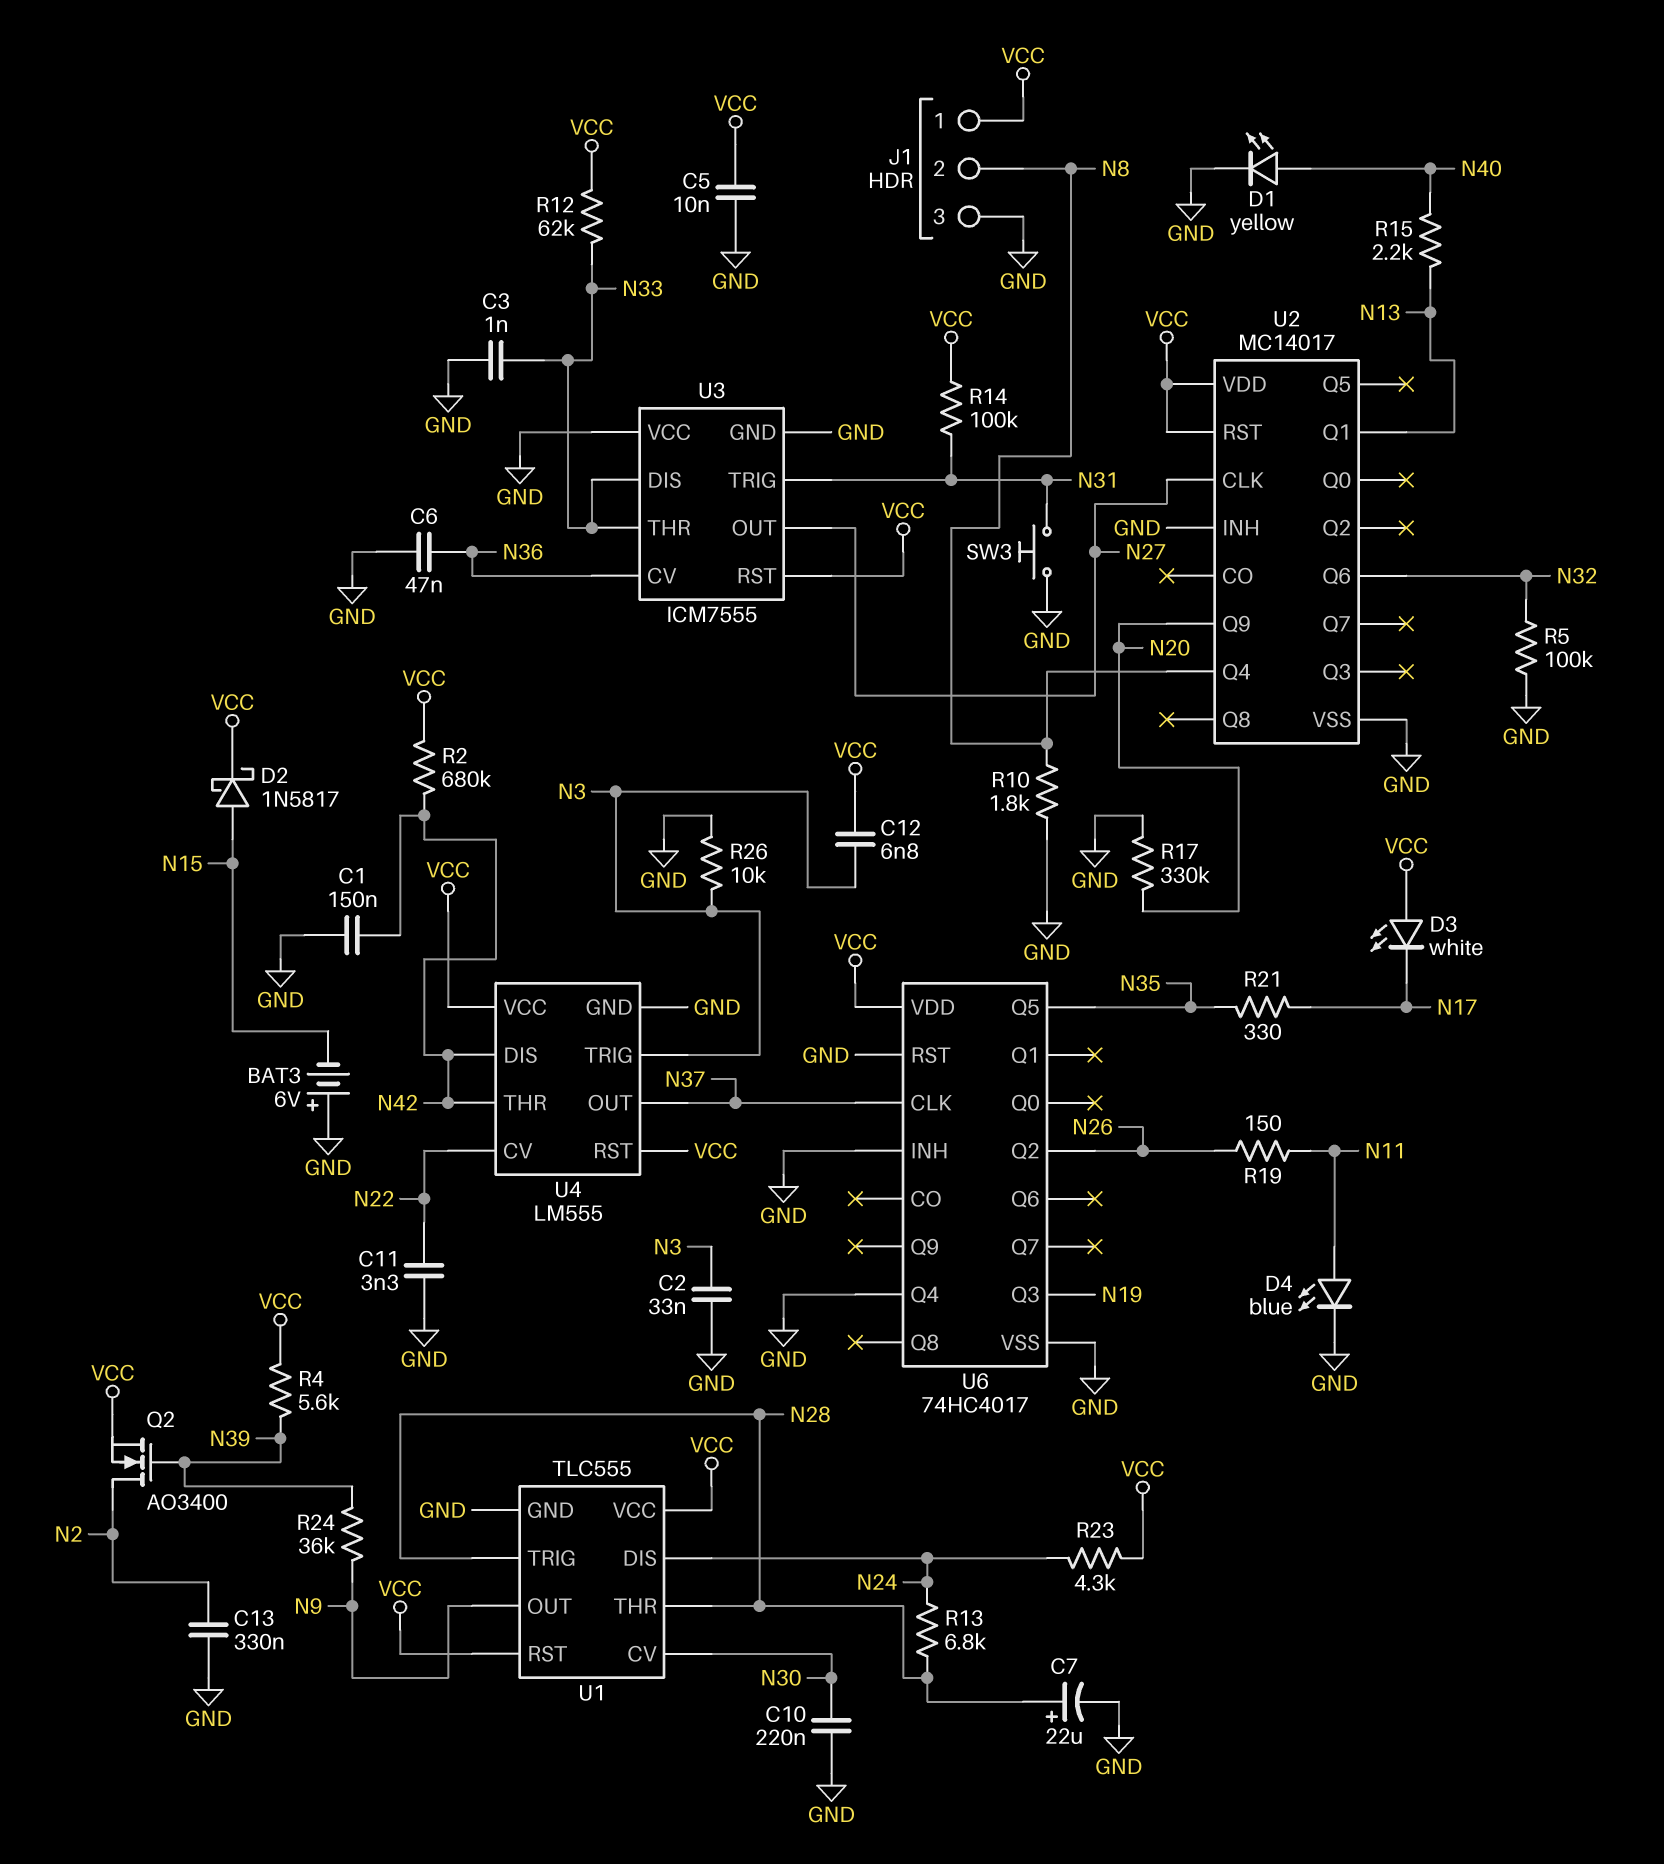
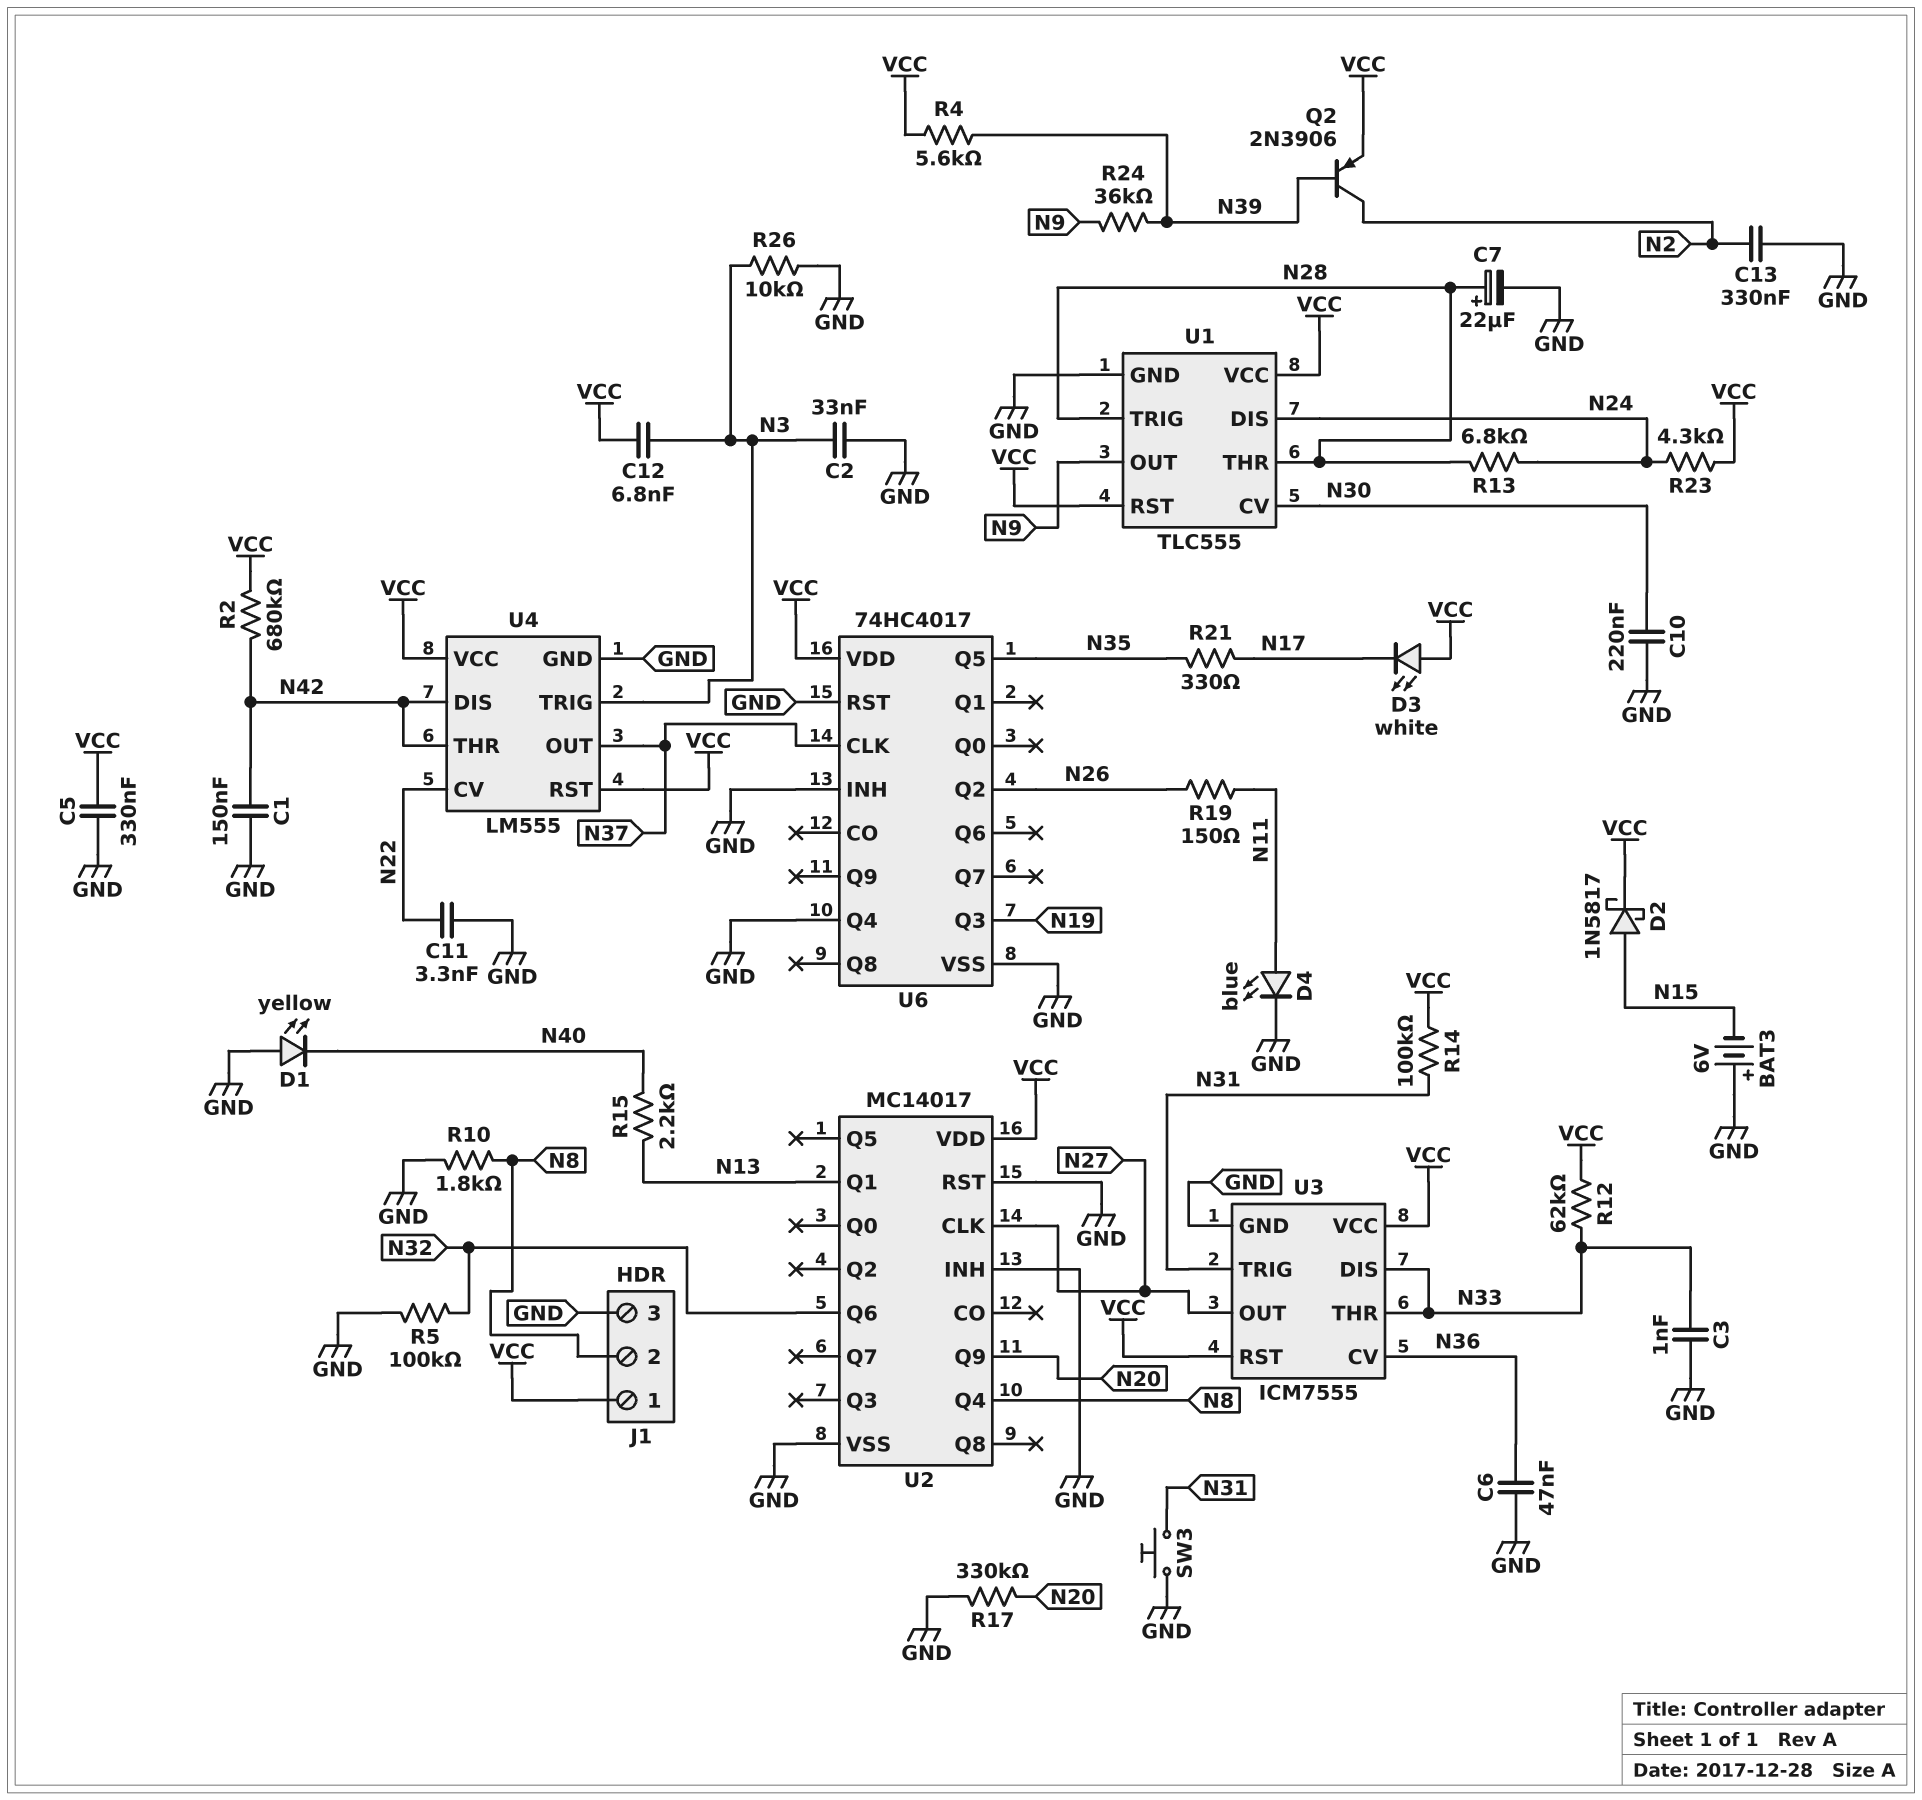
C5: 10nF (GND, VCC) -> 330nF (GND, VCC)
D1: LED yellow (A N40, K GND) -> LED yellow (A GND, K N40)
Q2: NMOS AO3400 (G N39, D N2, S VCC) -> PNP 2N3906 (B N39, C N2, E VCC)
U2 pin RST: VCC -> GND
U3 pin VCC: GND -> VCC

